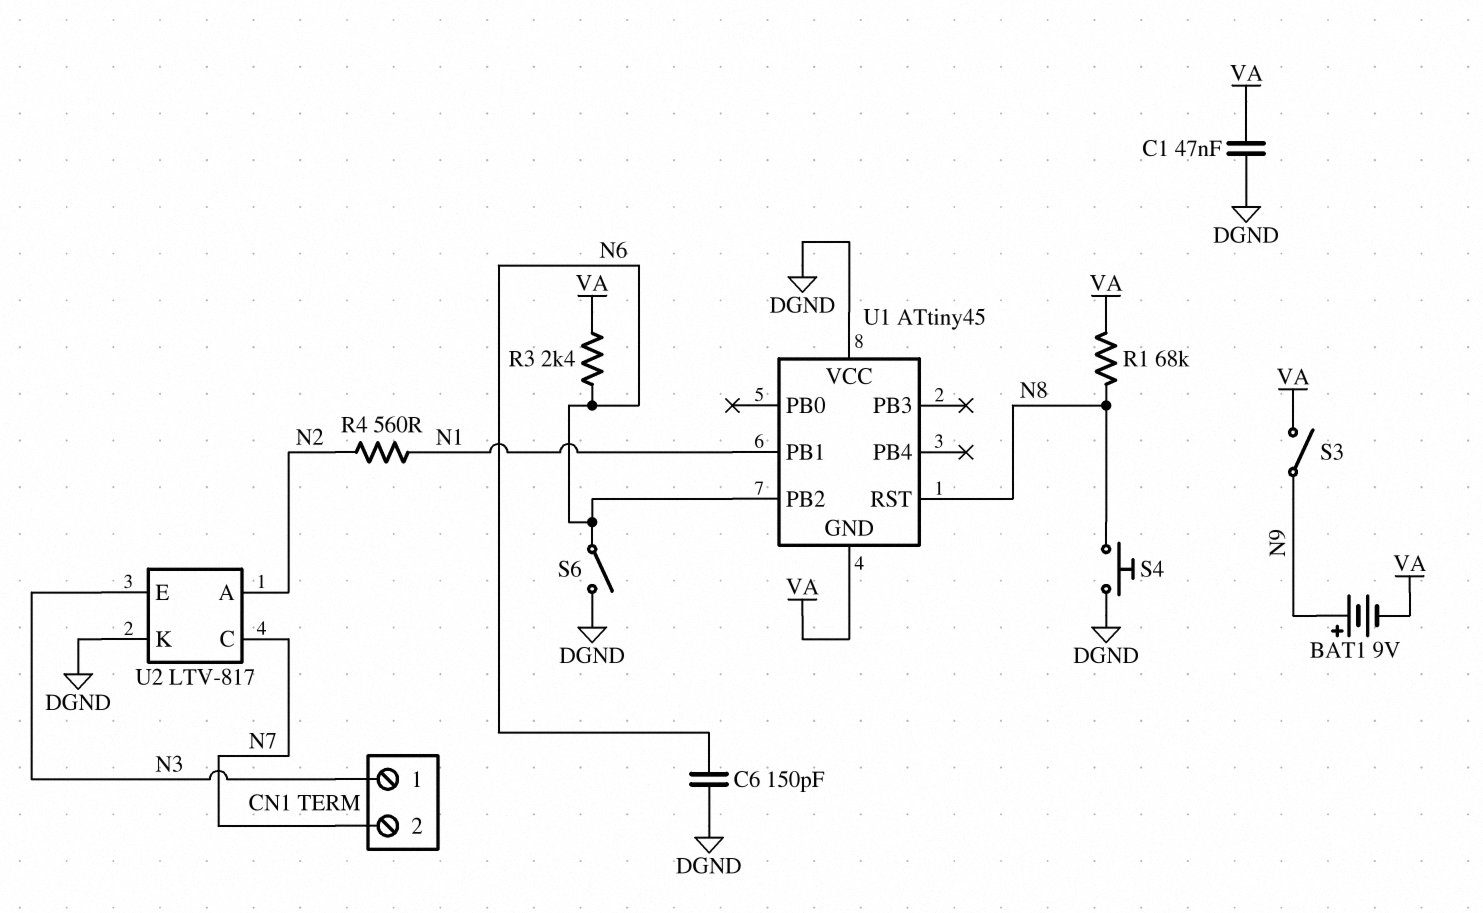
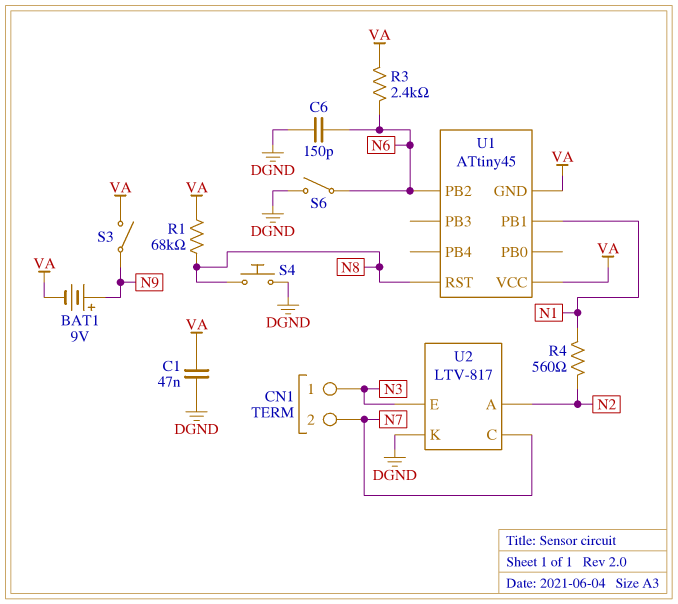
U1 pin VCC: DGND -> VA

